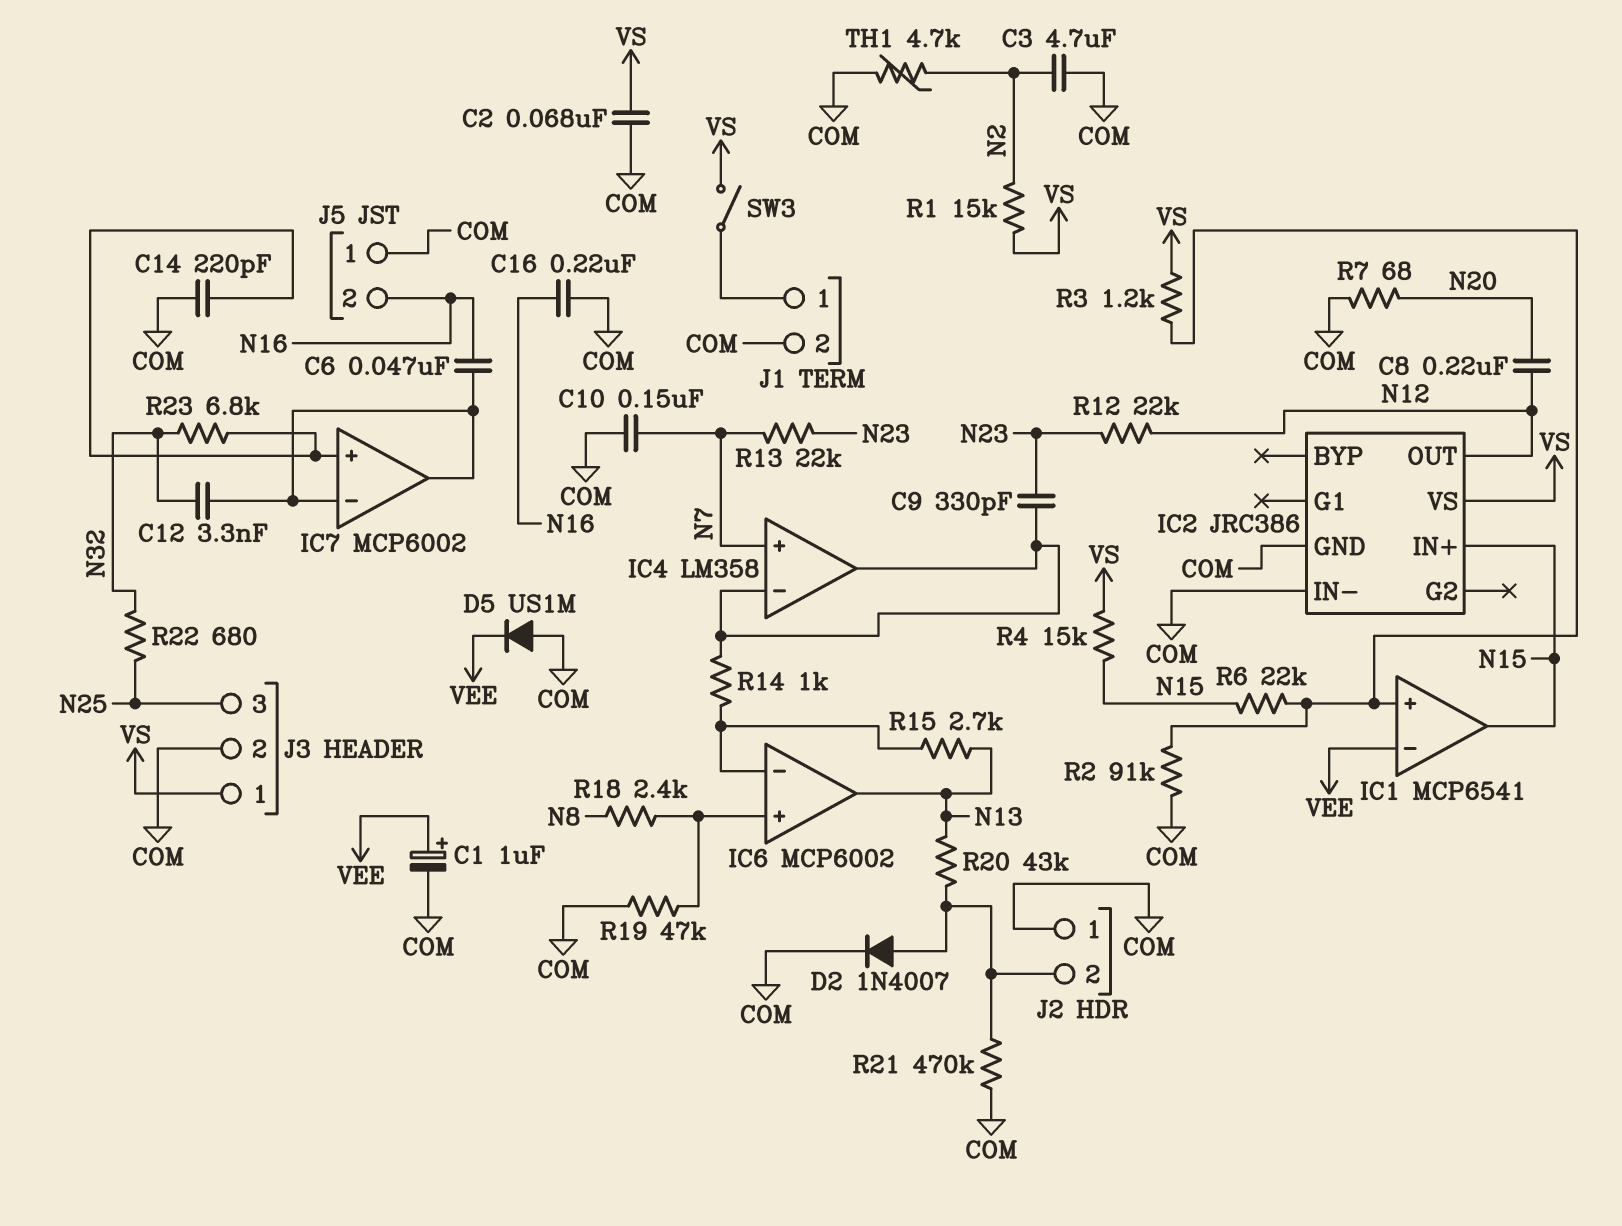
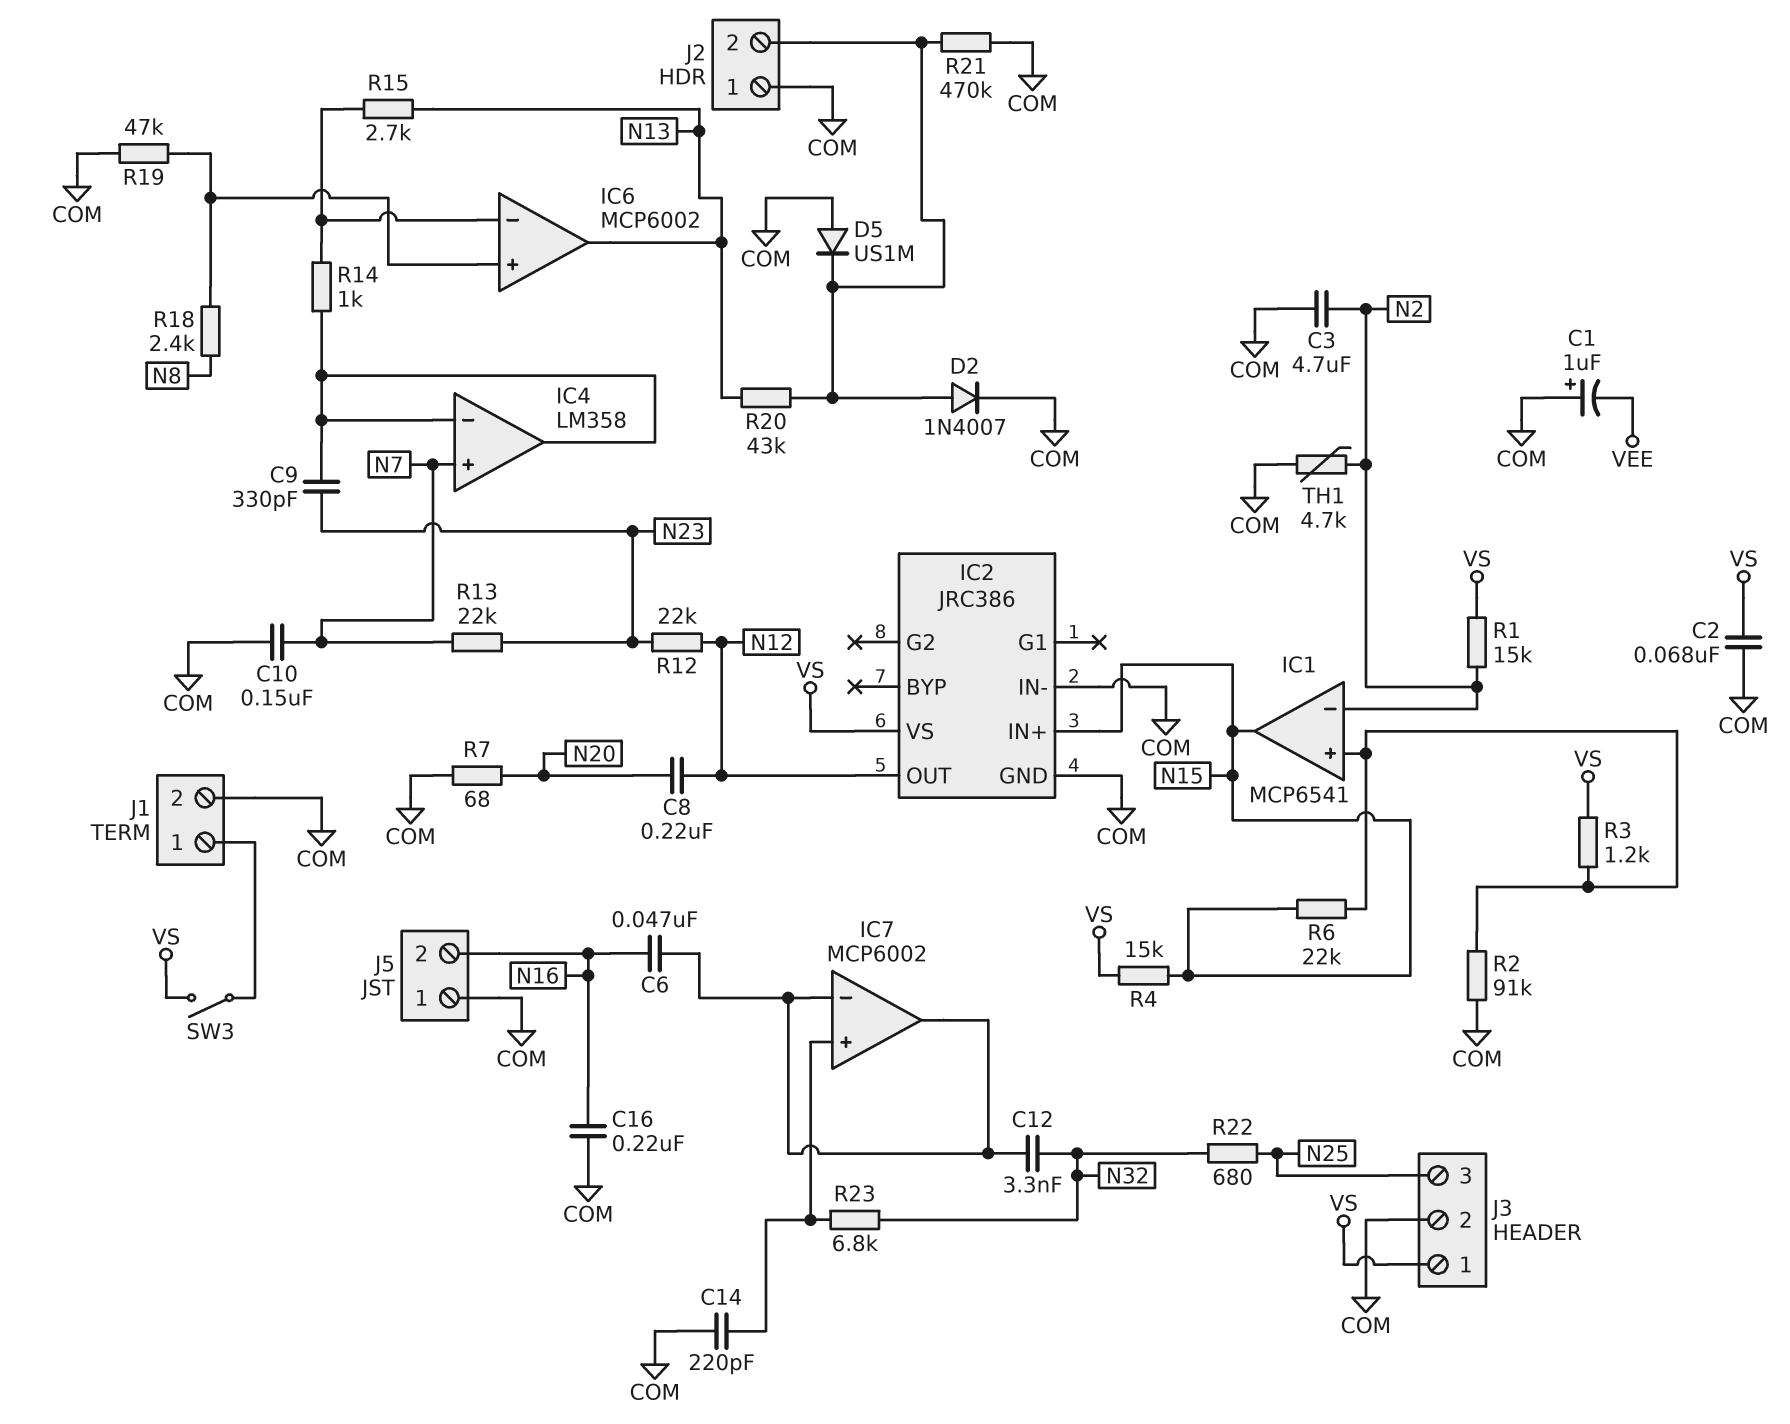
C1: 1uF (plus VEE, minus COM) -> 1uF (plus COM, minus VEE)
D5: diode US1M (A COM, K VEE) -> diode US1M (A COM, K J2/2)
IC1 pin in-: VEE -> N2

